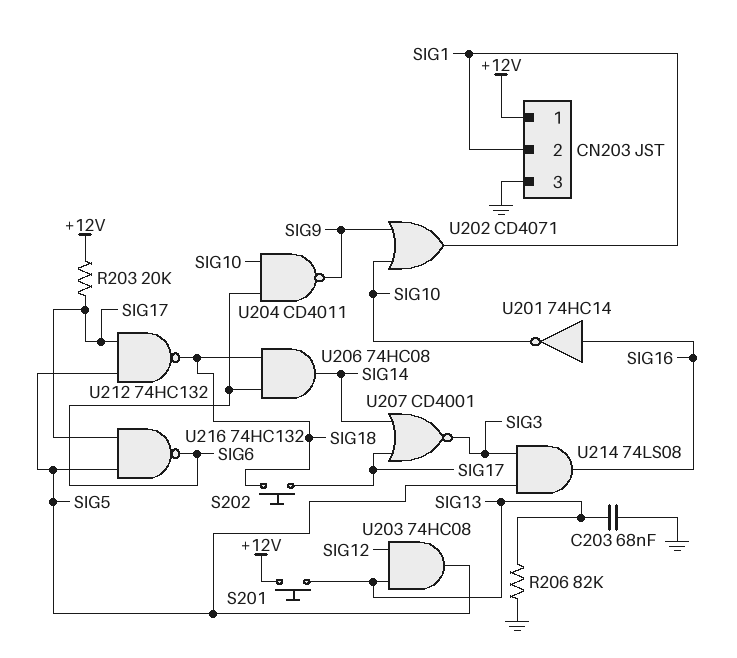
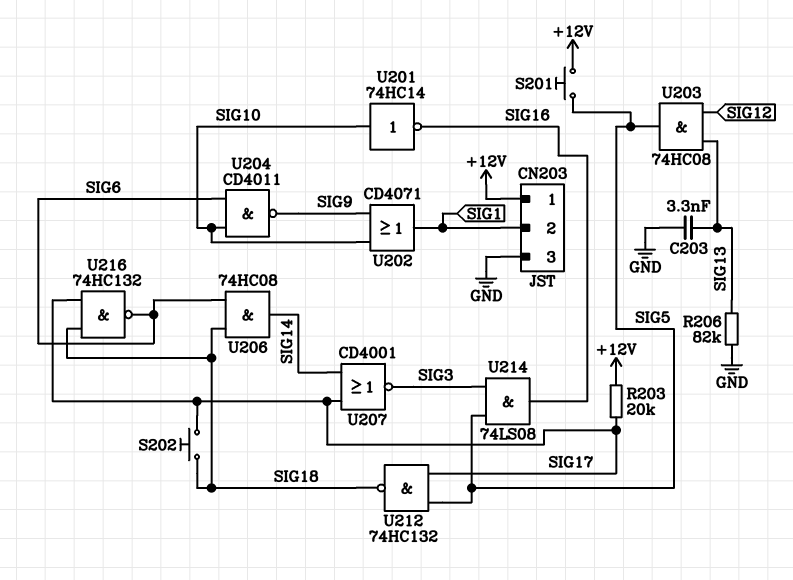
C203: 68nF (GND, SIG13) -> 3.3nF (GND, SIG13)
S201: button (+12V, SIG13) -> button (+12V, SIG5)
U201: NOT 74HC14 (in SIG16, out SIG10) -> NOT 74HC14 (in SIG10, out SIG16)
U216: NAND 74HC132 (in SIG5, in SIG17, out SIG6) -> NAND 74HC132 (in SIG17, in SIG18, out SIG6)

